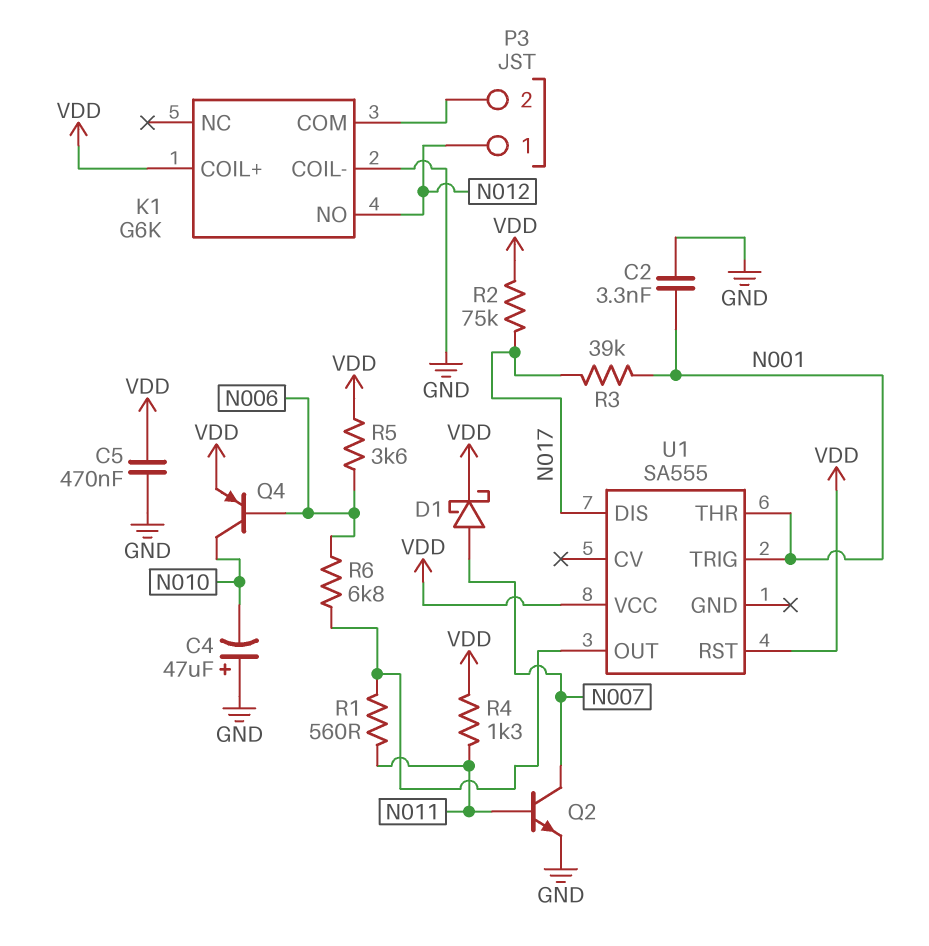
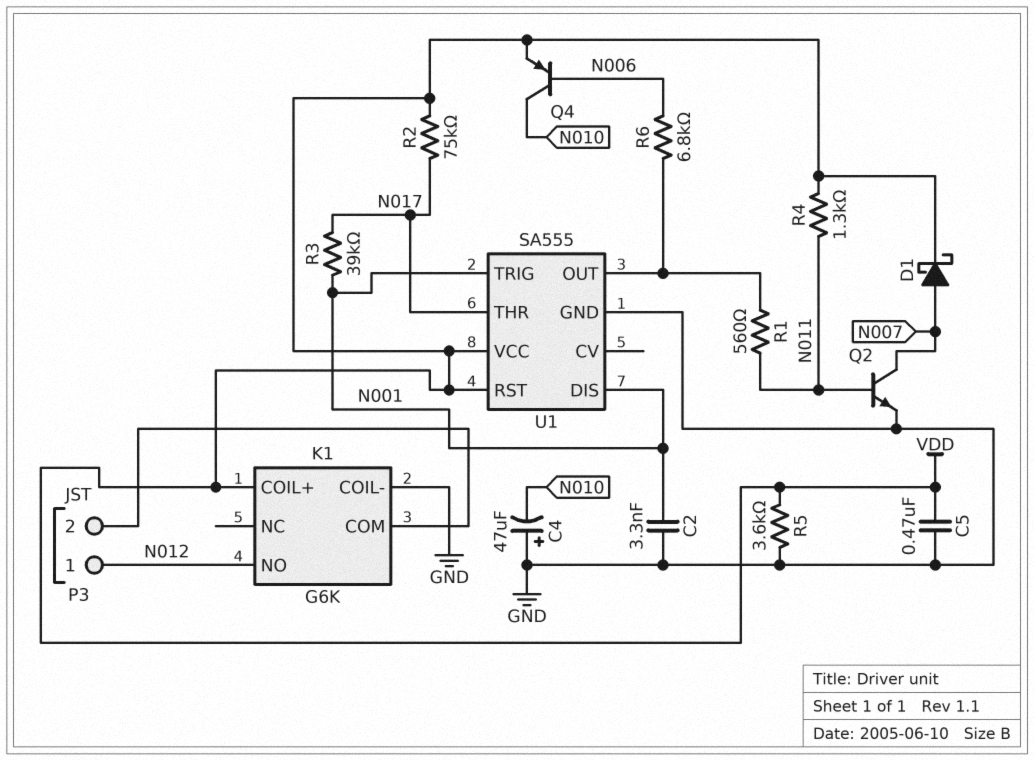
R5: 3.6k (N006, VDD) -> 3.6k (GND, VDD)
U1 pin DIS: N017 -> N001
U1 pin GND: none -> GND
U1 pin THR: N001 -> N017

